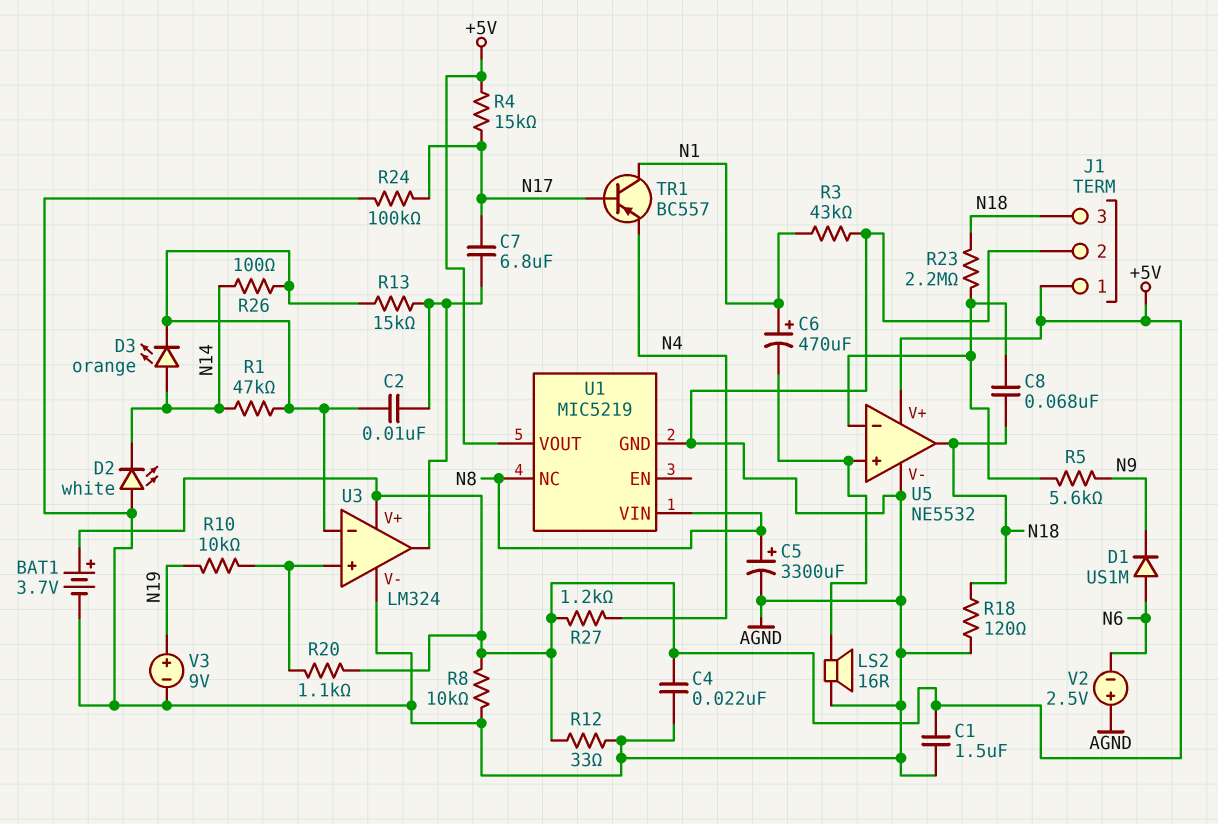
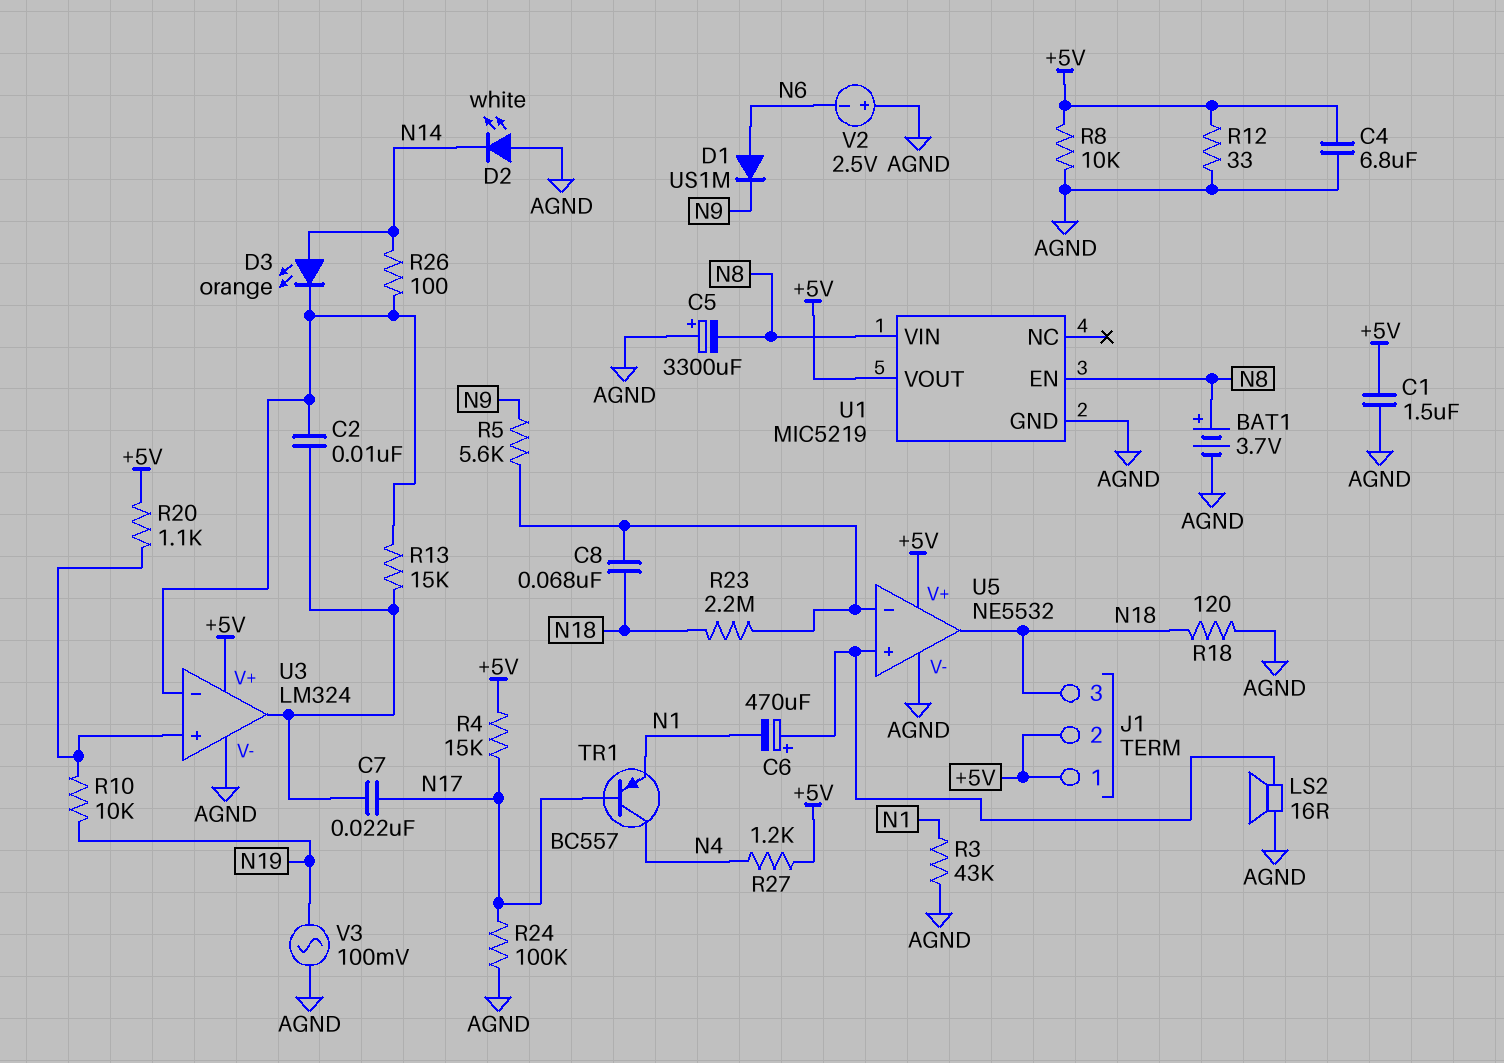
BAT1: 3.7V (plus +5V, minus AGND) -> 3.7V (plus N8, minus AGND)
C4: 22nF (+5V, AGND) -> 6.8uF (+5V, AGND)
C5: 3300uF (plus N8, minus AGND) -> 3300uF (plus AGND, minus N8)
C6: 470uF (plus N1, minus U5/in+) -> 470uF (plus U5/in+, minus N1)
C7: 6.8uF (N17, U3/out) -> 22nF (N17, U3/out)
J1 pin 2: AGND -> +5V
R1: 47k (N14, U3/in-) -> none
TR1: PNP BC557 (B N17, C N1, E N4) -> PNP BC557 (B N17, C N4, E N1)
U1 pin EN: none -> N8
U1 pin NC: N8 -> none
V3: 9V (plus N19, minus AGND) -> AC 100mV (AGND, N19)

